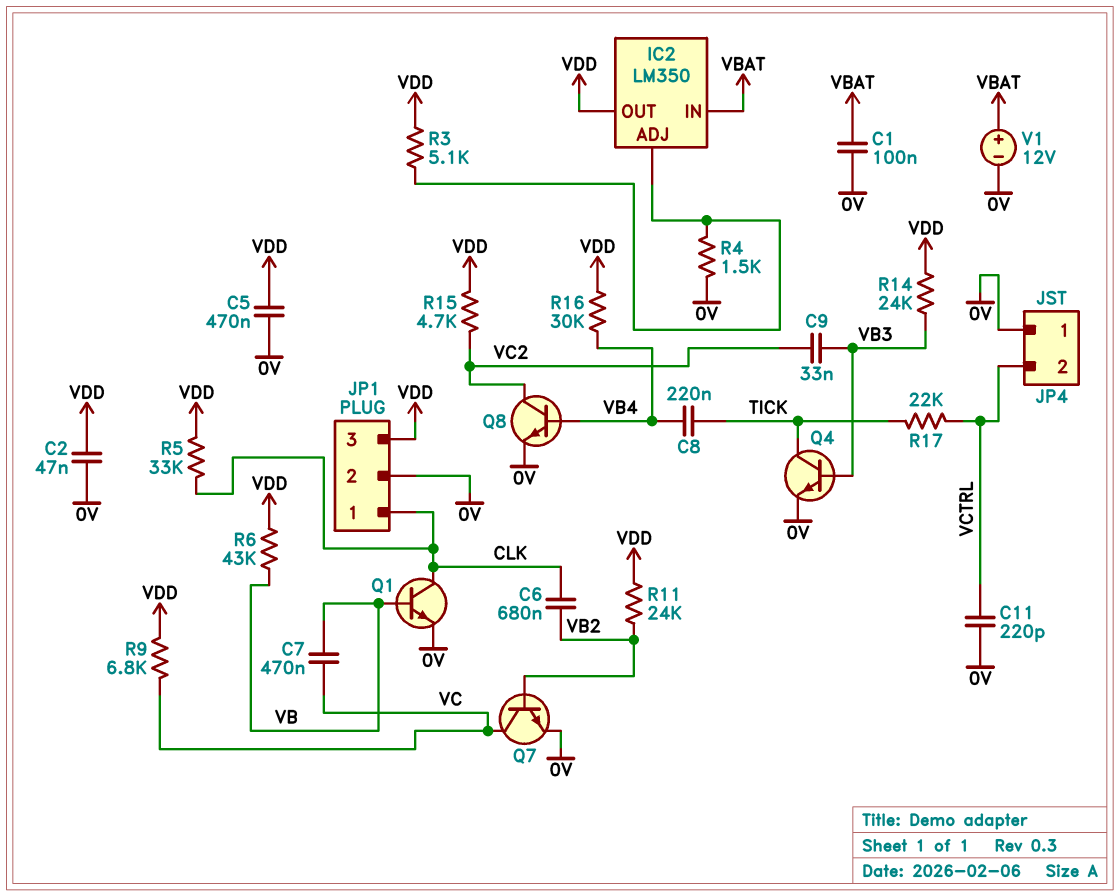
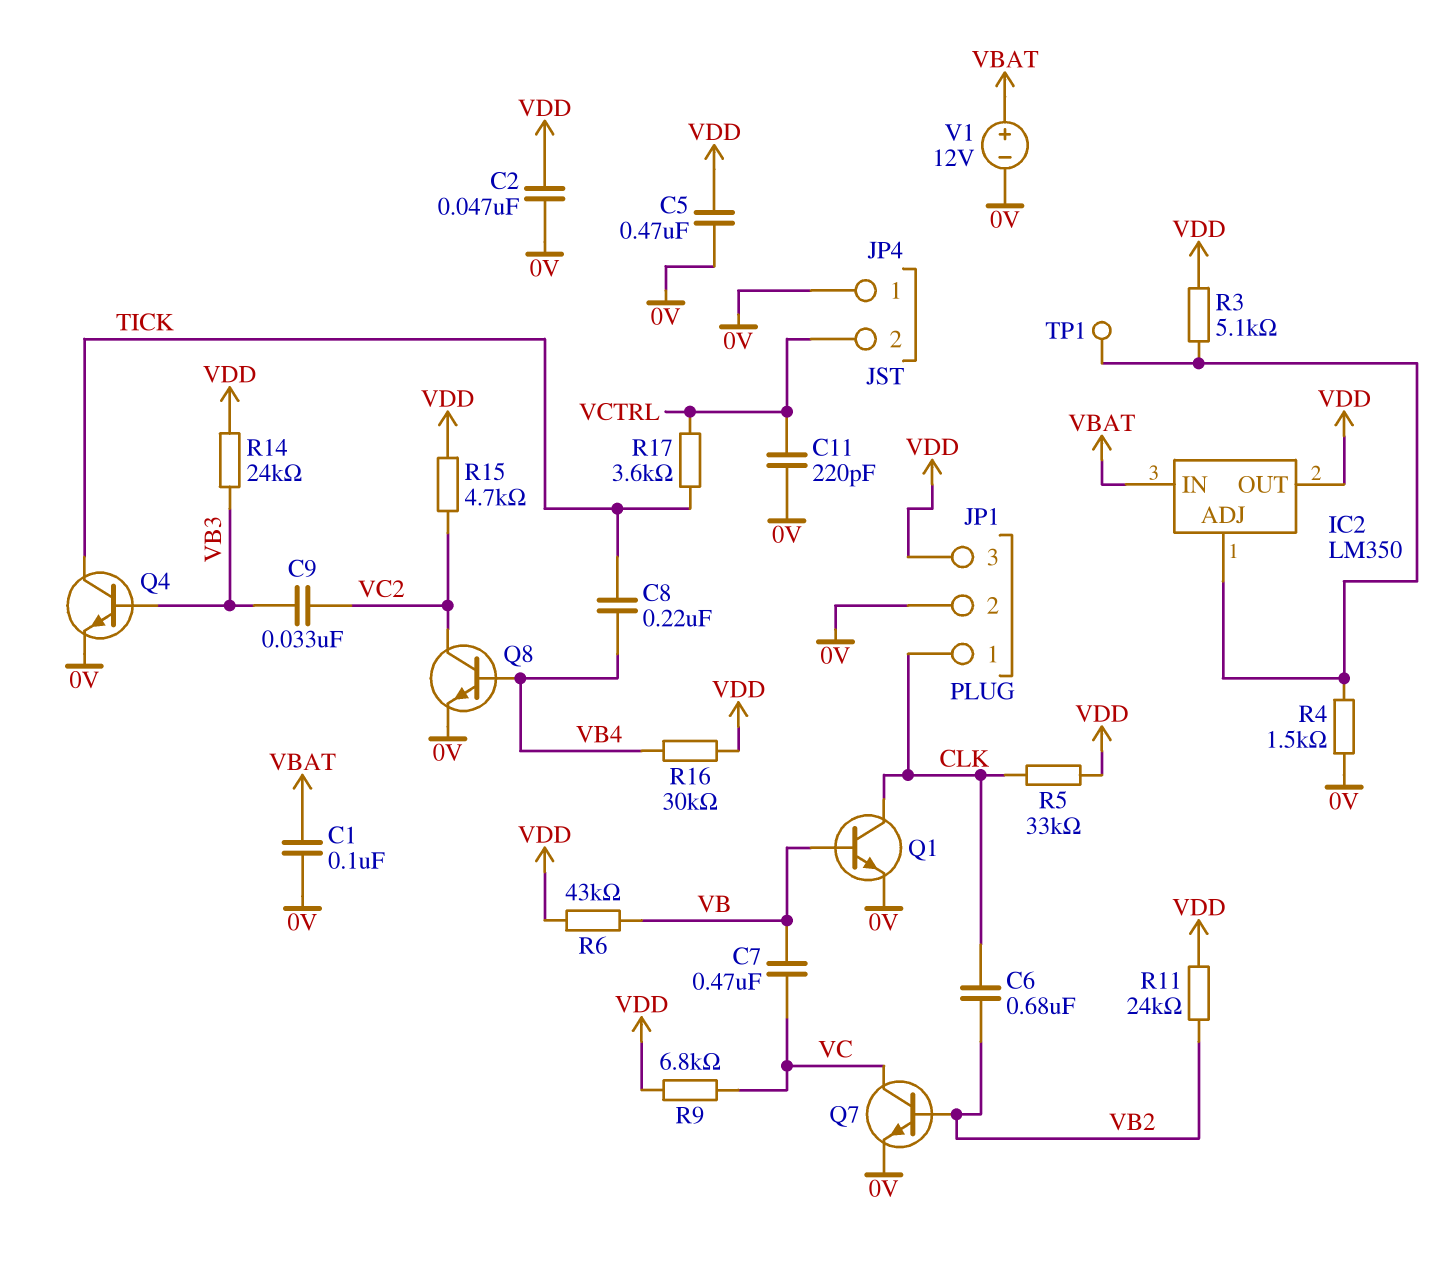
R17: 22k (TICK, VCTRL) -> 3.6k (TICK, VCTRL)
TP1: none -> test point (IC2/ADJ)

